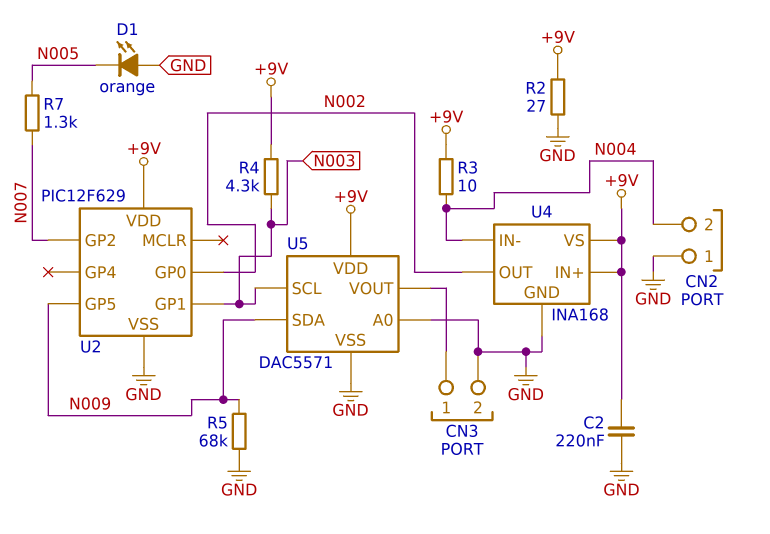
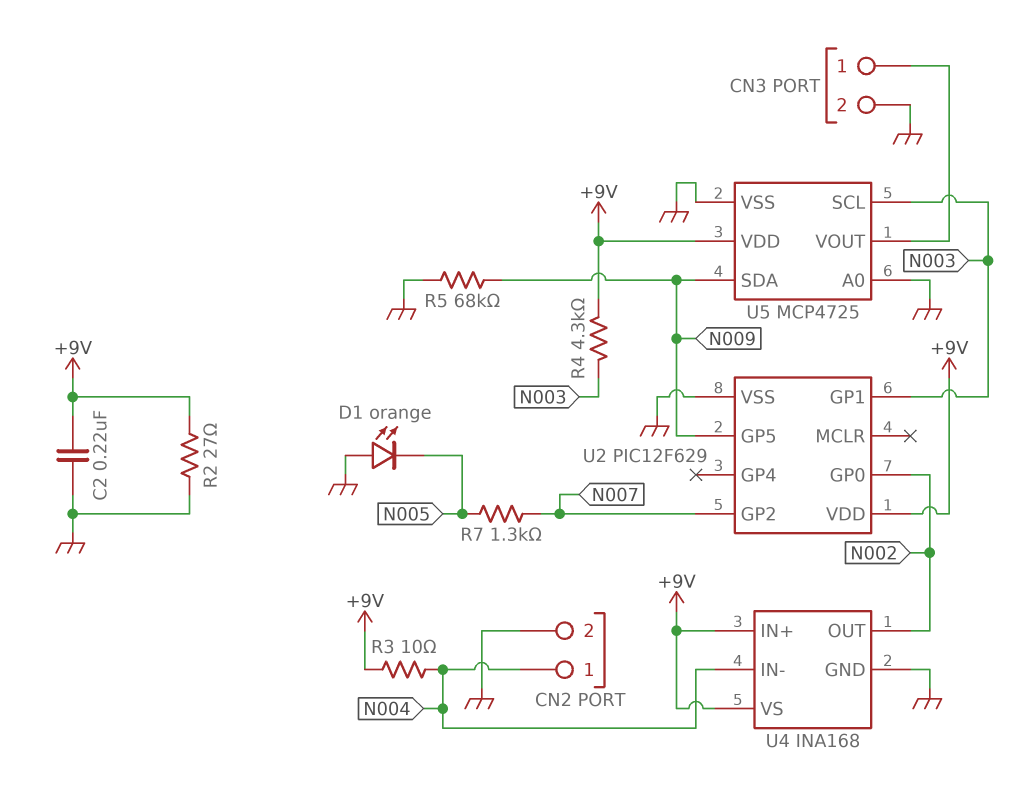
CN2 pin 1: GND -> N004
CN2 pin 2: N004 -> GND
U5: DAC5571 -> MCP4725

